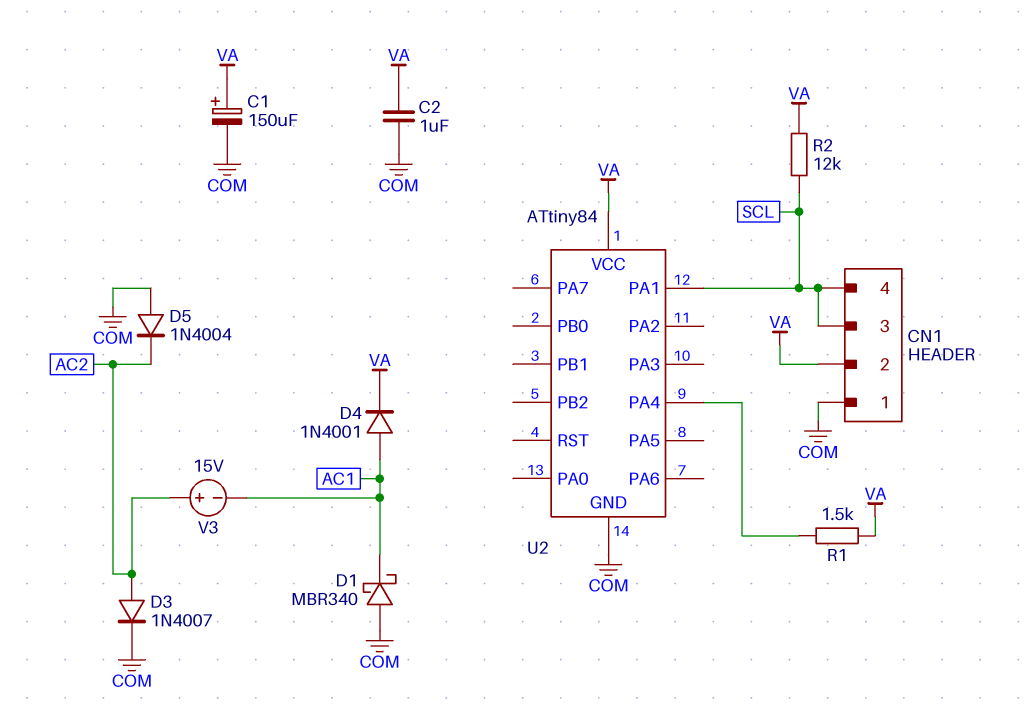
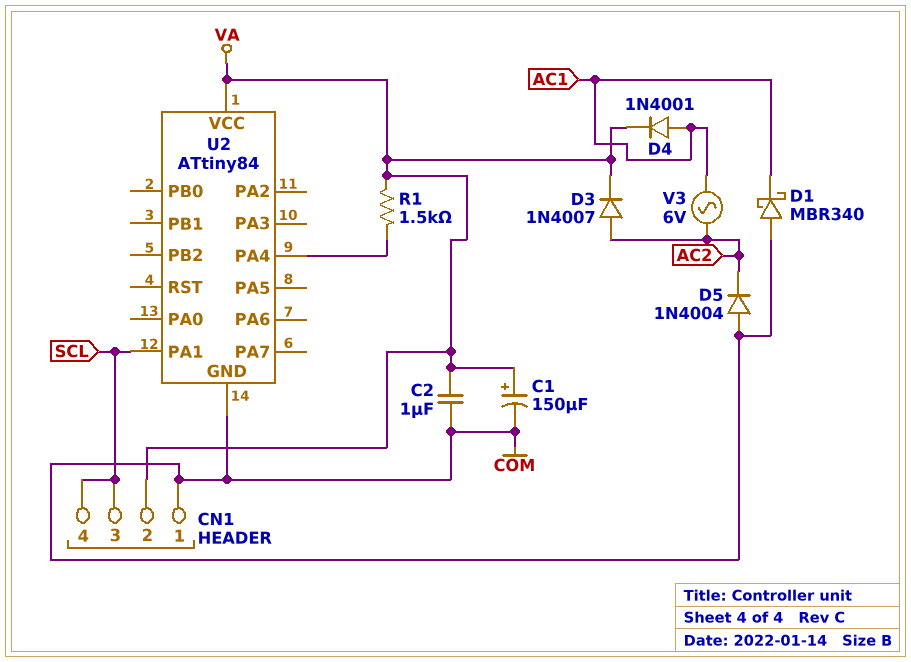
D3: diode 1N4007 (A AC2, K COM) -> diode 1N4007 (A AC2, K VA)
R2: 12k (SCL, VA) -> none
V3: 15V (plus AC2, minus AC1) -> AC 6V (AC1, AC2)

